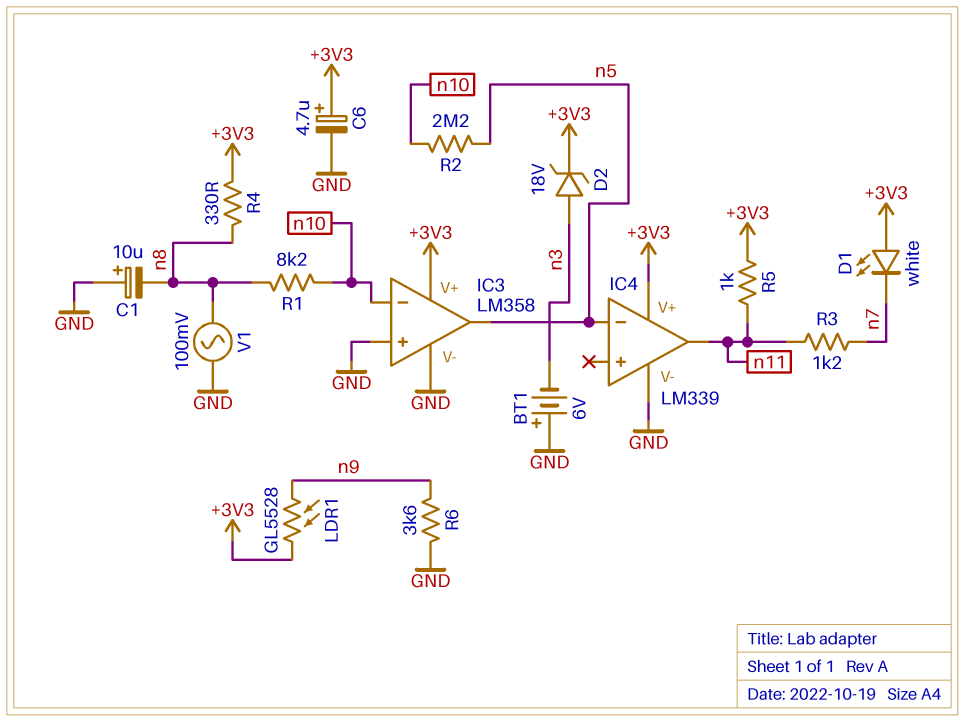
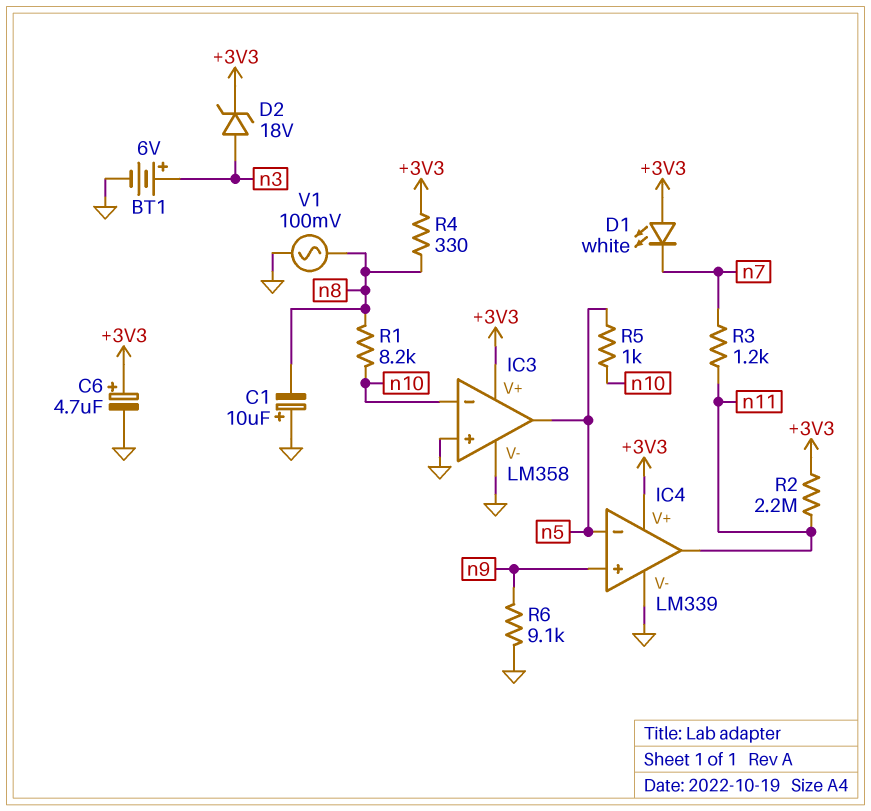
BT1: 6V (plus GND, minus n3) -> 6V (plus n3, minus GND)
IC4 pin in+: none -> n9
LDR1: GL5528 (+3V3, n9) -> none
R2: 2.2M (n5, n10) -> 2.2M (+3V3, n11)
R5: 1k (+3V3, n11) -> 1k (n5, n10)
R6: 3.6k (GND, n9) -> 9.1k (GND, n9)

